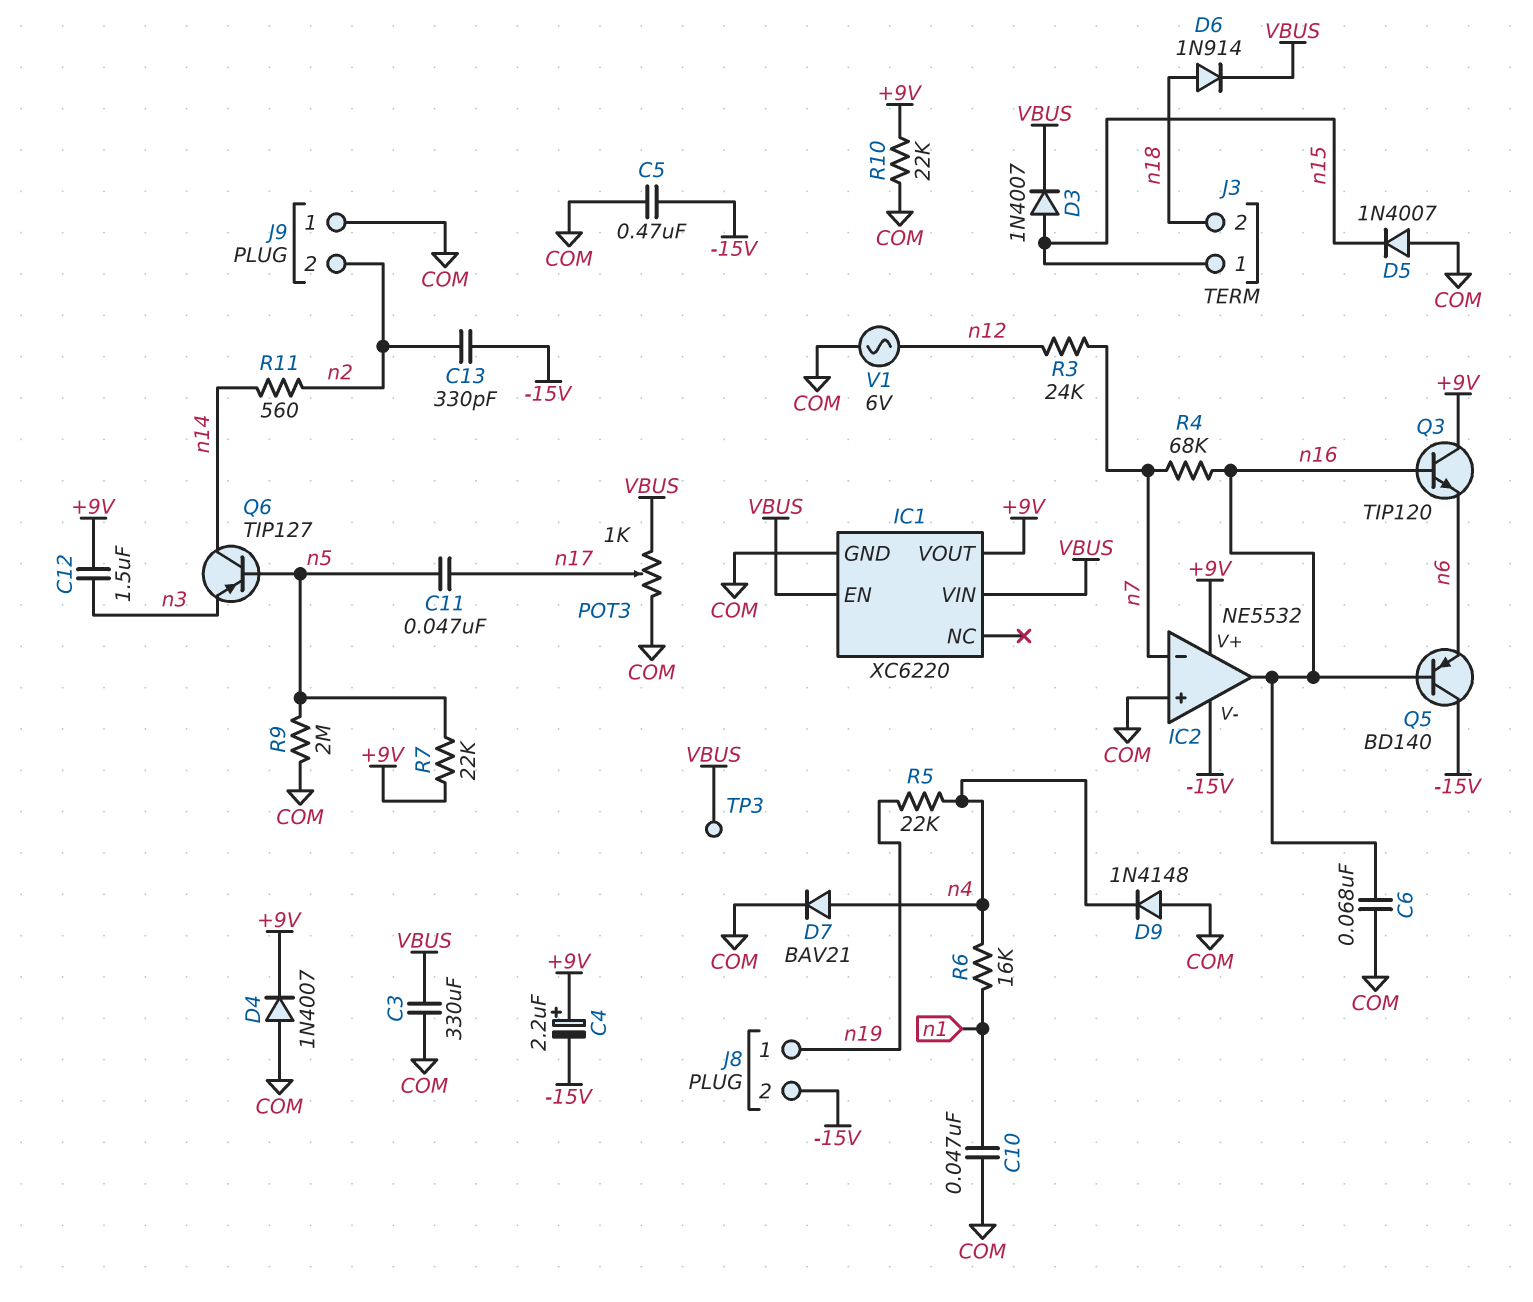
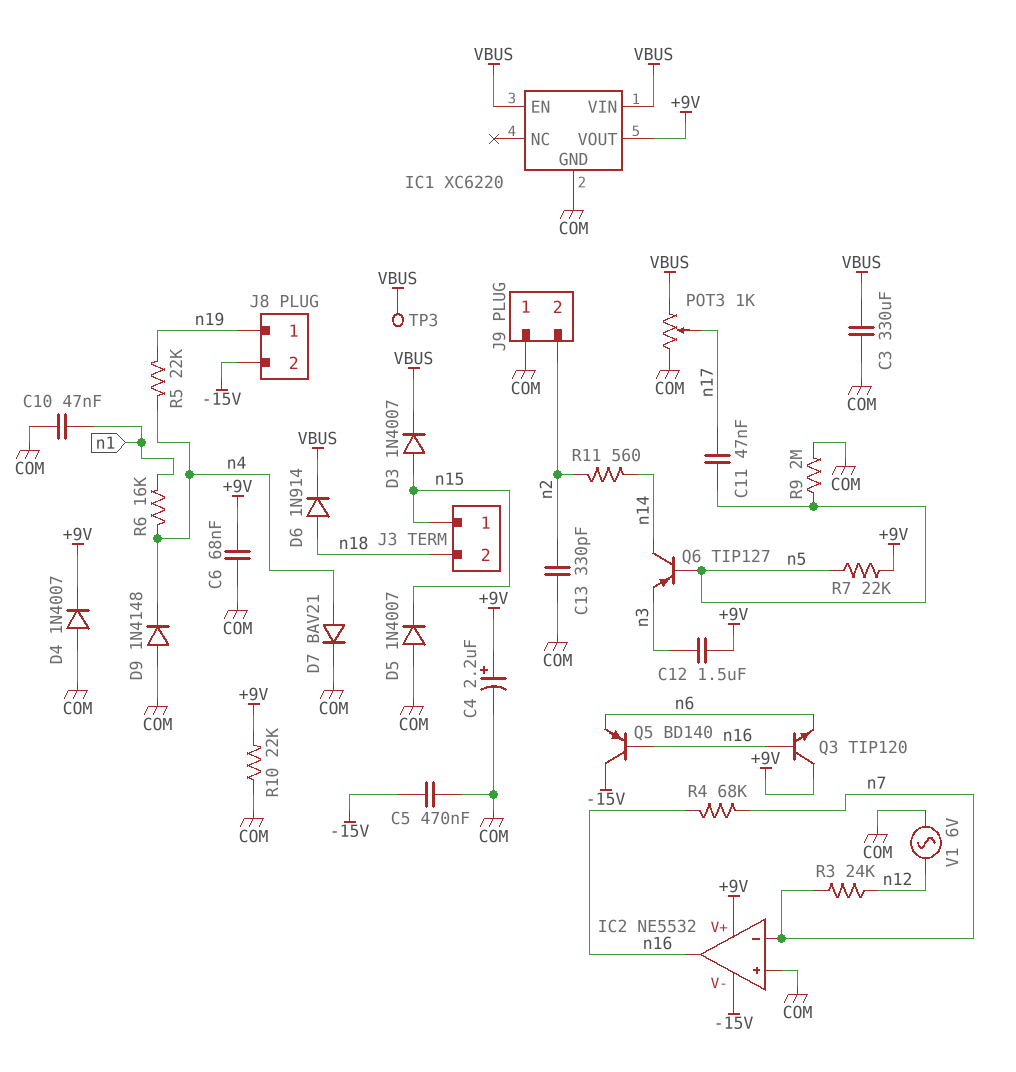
C4: 2.2uF (plus +9V, minus -15V) -> 2.2uF (plus +9V, minus COM)
C6: 68nF (COM, n16) -> 68nF (+9V, COM)
C13: 330pF (-15V, n2) -> 330pF (COM, n2)

